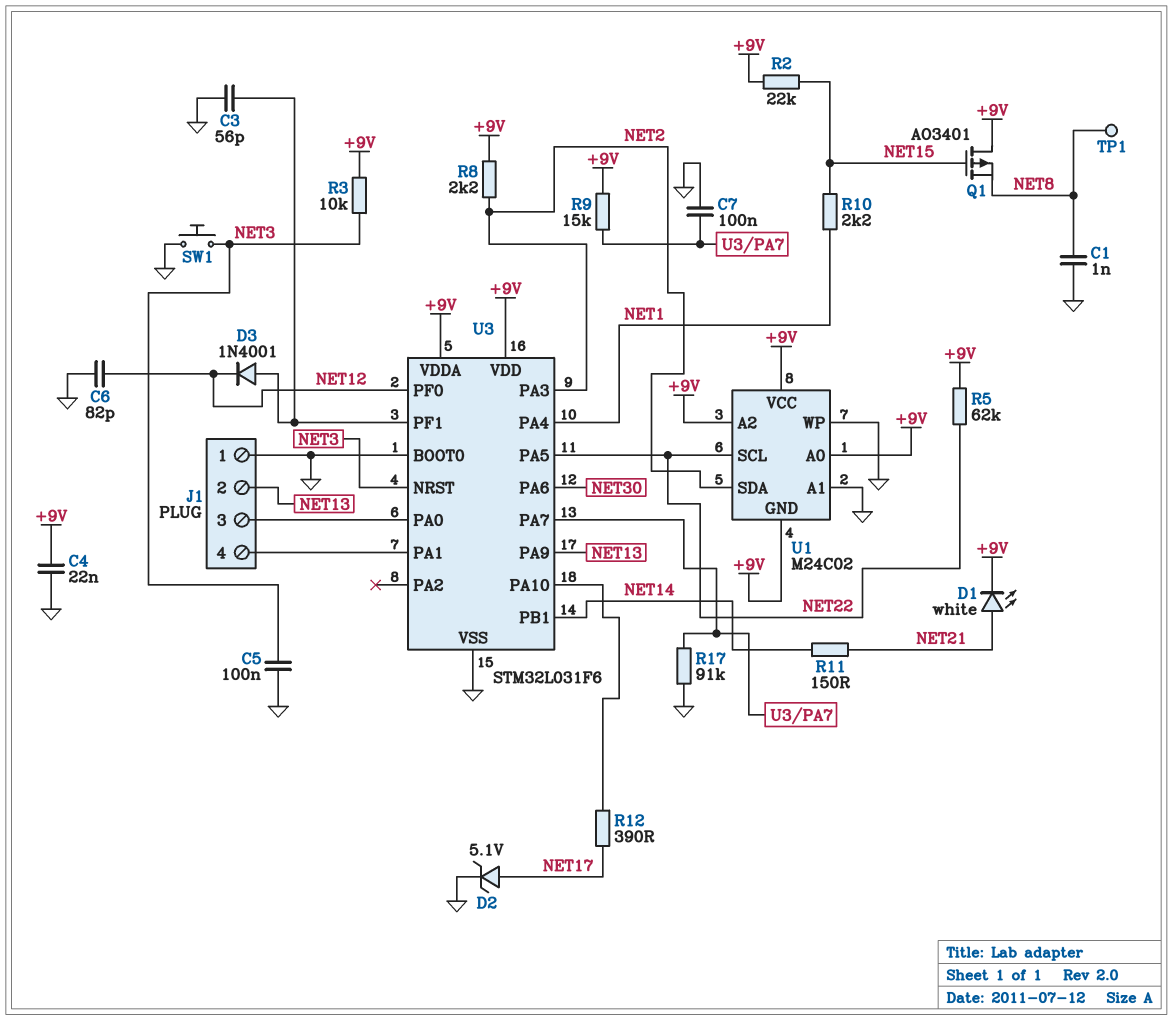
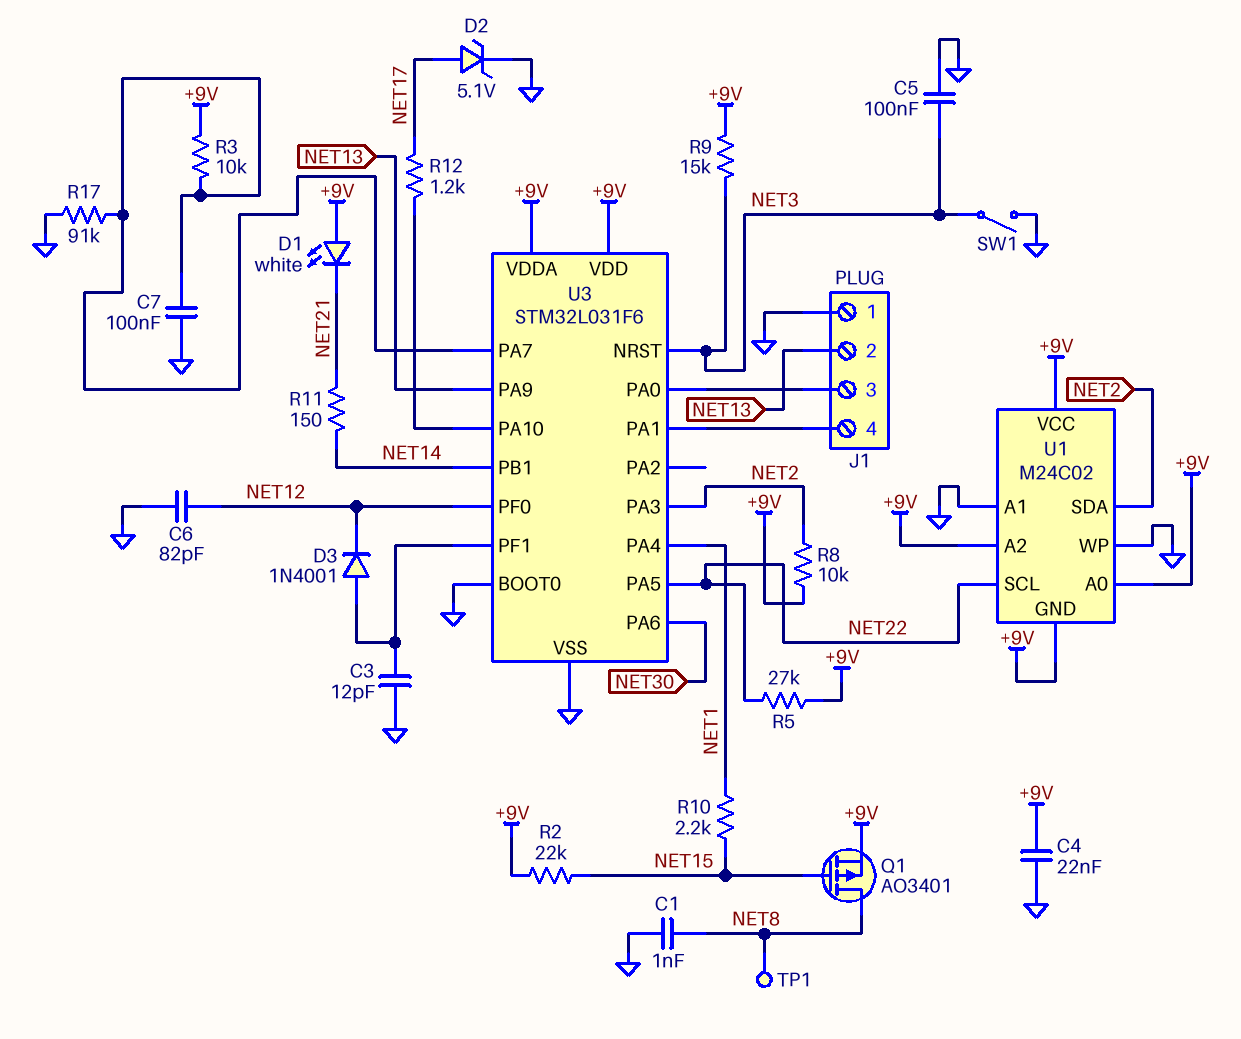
C3: 56pF (GND, U3/PF1) -> 12pF (GND, U3/PF1)
D1: LED white (A NET21, K +9V) -> LED white (A +9V, K NET21)
Q1: PMOS AO3401 (G NET15, D +9V, S NET8) -> PMOS AO3401 (G NET15, D NET8, S +9V)
R3: 10k (+9V, NET3) -> 10k (+9V, U3/PA7)
R5: 62k (+9V, NET22) -> 27k (+9V, NET22)
R8: 2.2k (+9V, NET2) -> 10k (+9V, NET2)
R9: 15k (+9V, U3/PA7) -> 15k (+9V, NET3)
R12: 390 (NET17, U3/PA10) -> 1.2k (NET17, U3/PA10)
SW1: button (GND, NET3) -> switch (GND, NET3)

